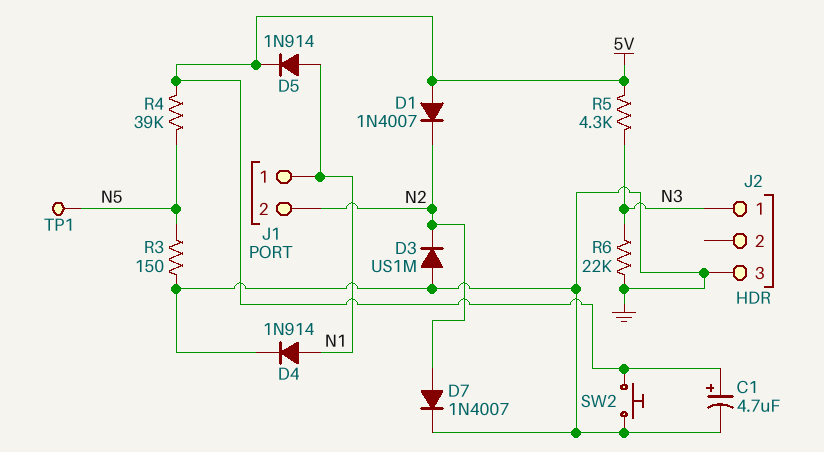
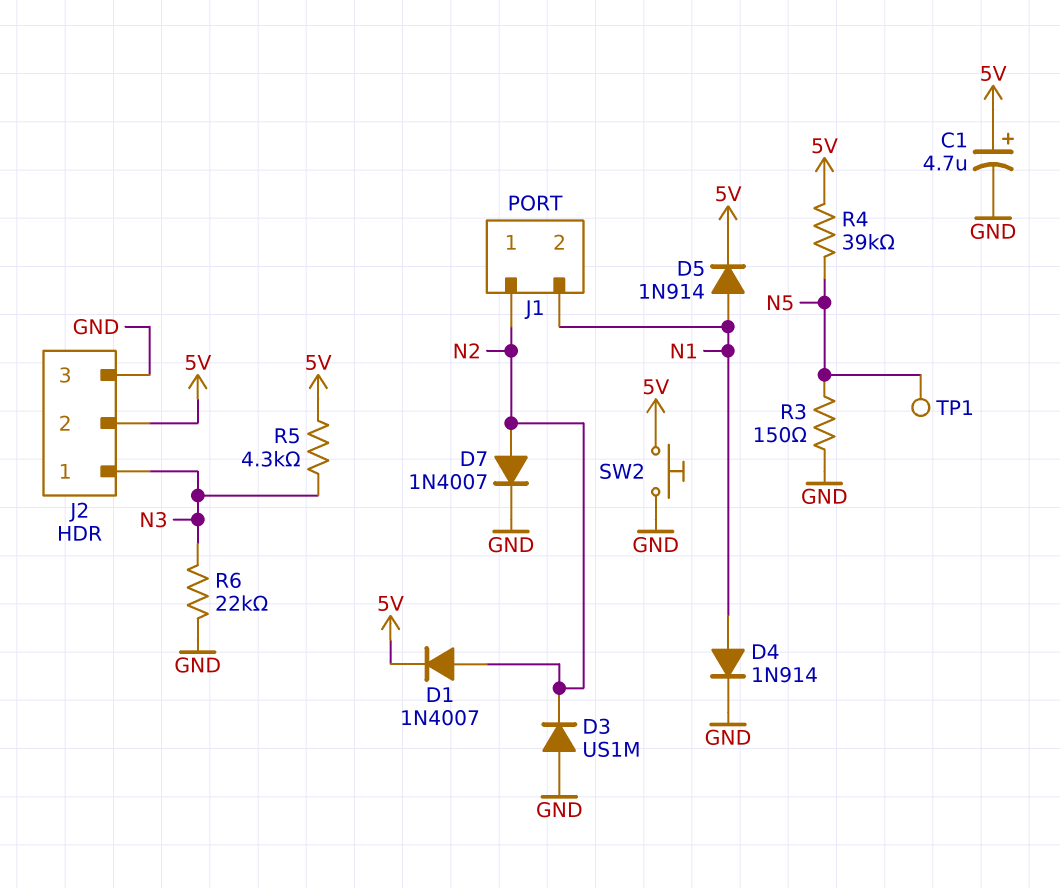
D1: diode 1N4007 (A 5V, K N2) -> diode 1N4007 (A N2, K 5V)
J1 pin 1: N1 -> N2
J1 pin 2: N2 -> N1
J2 pin 2: none -> 5V

